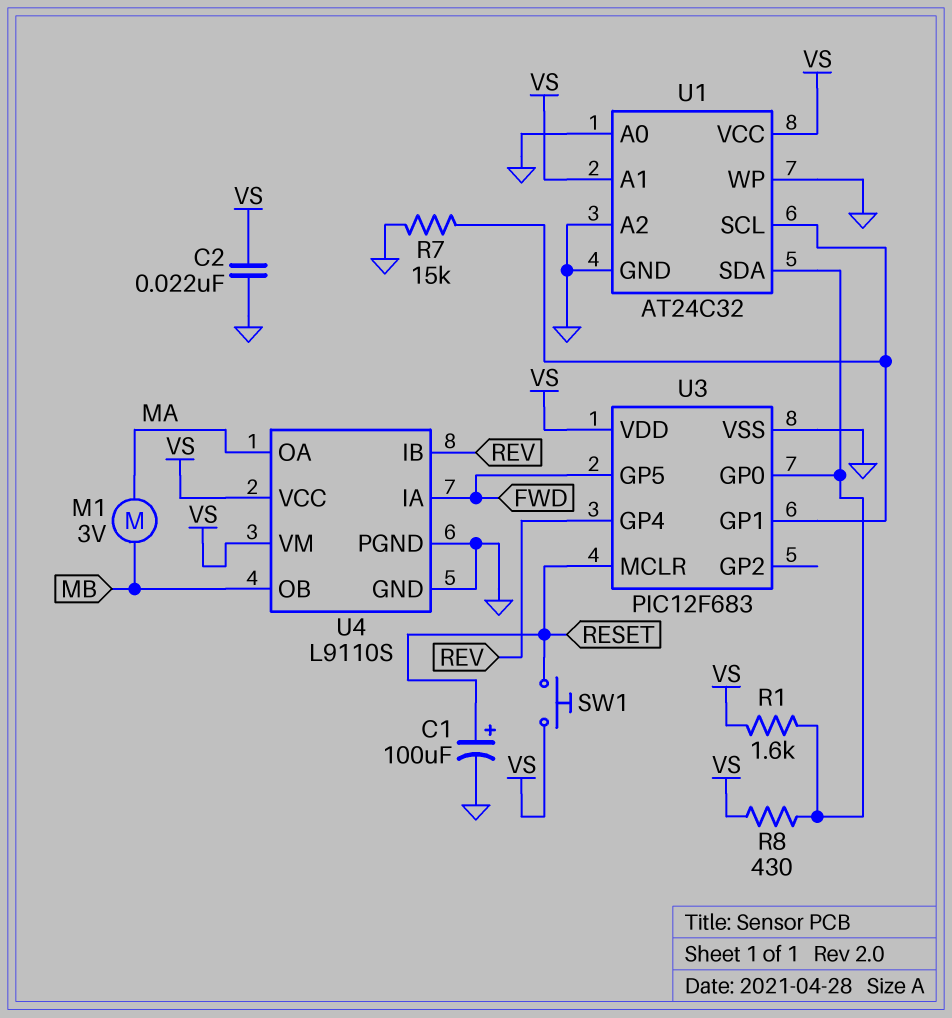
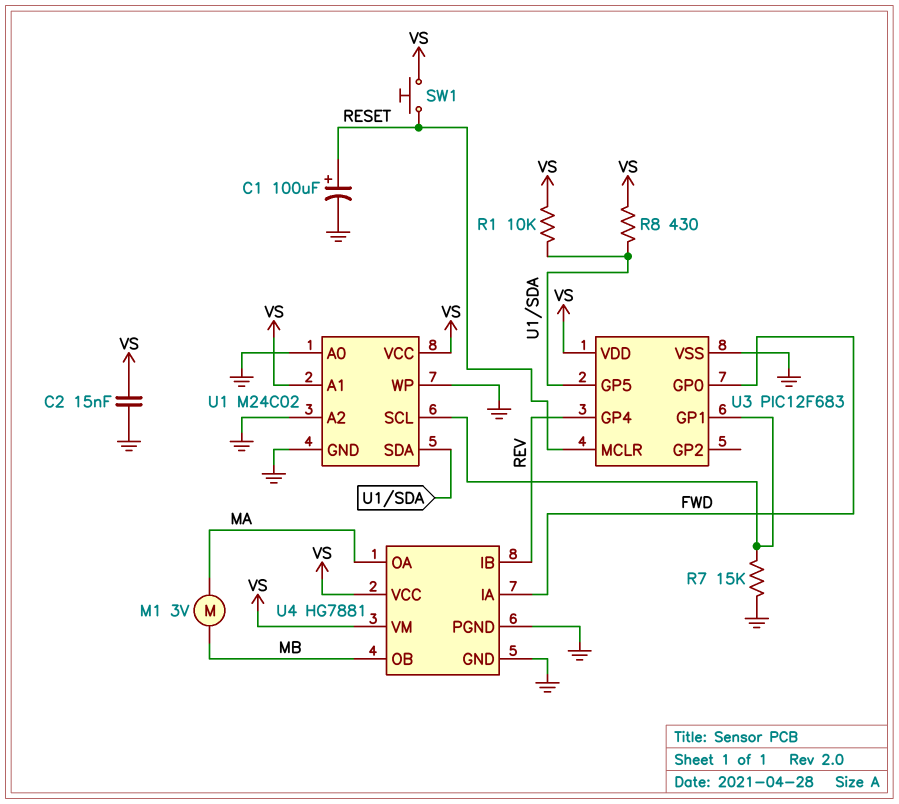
C2: 22nF (GND, VS) -> 15nF (GND, VS)
R1: 1.6k (U1/SDA, VS) -> 10k (U1/SDA, VS)
U1: AT24C32 -> M24C02
U3 pin GP0: U1/SDA -> FWD
U3 pin GP5: FWD -> U1/SDA
U4: L9110S -> HG7881

